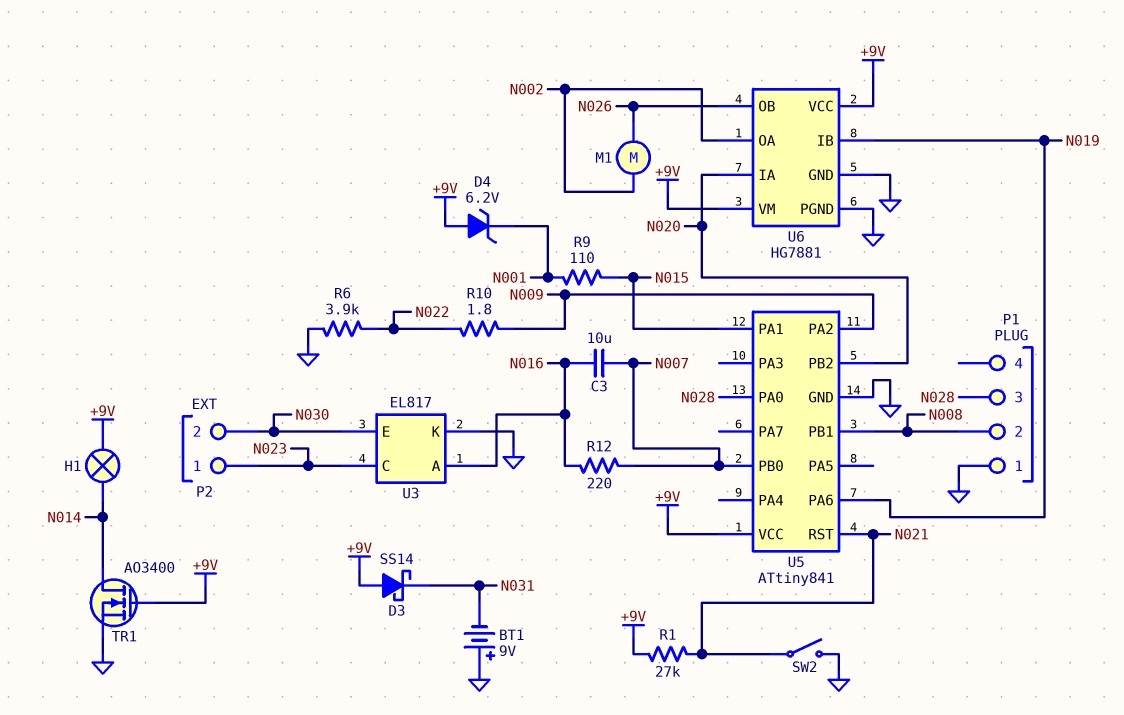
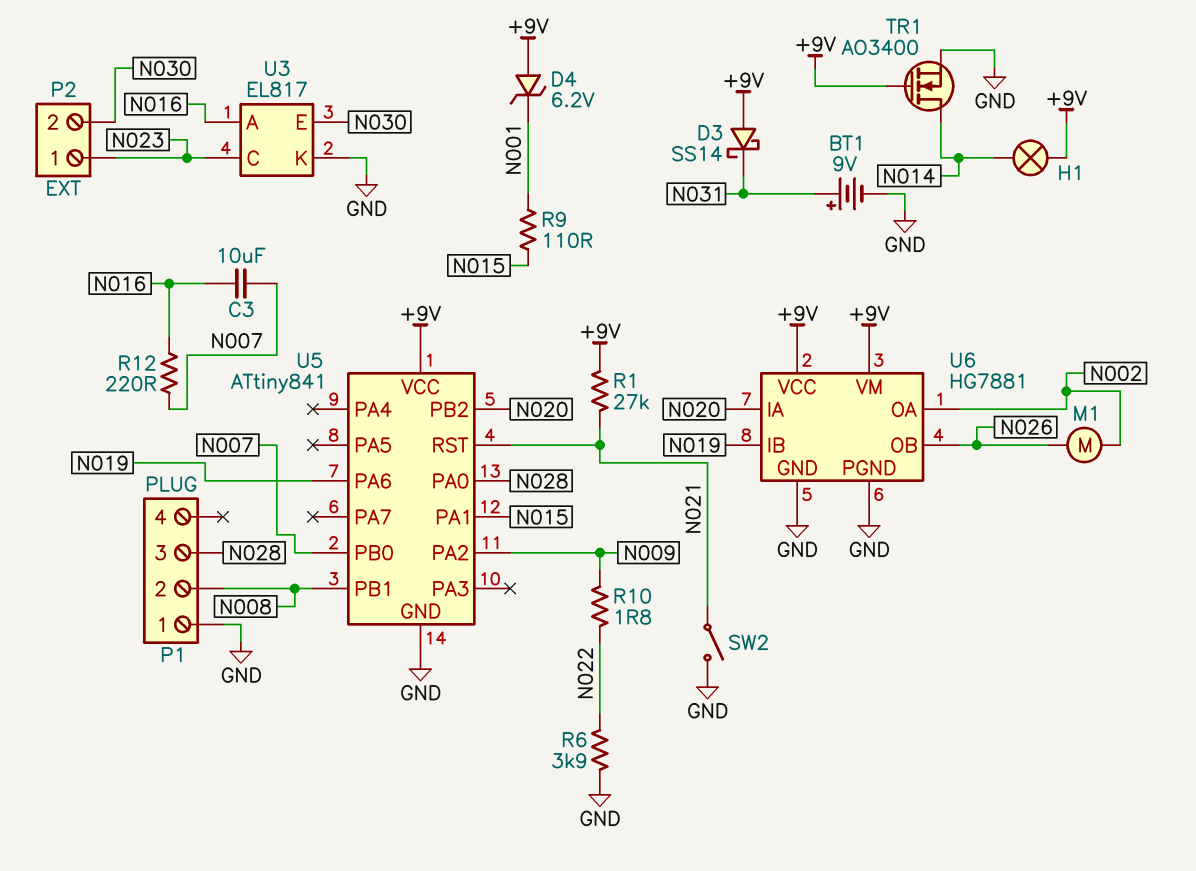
BT1: 9V (plus GND, minus N031) -> 9V (plus N031, minus GND)

